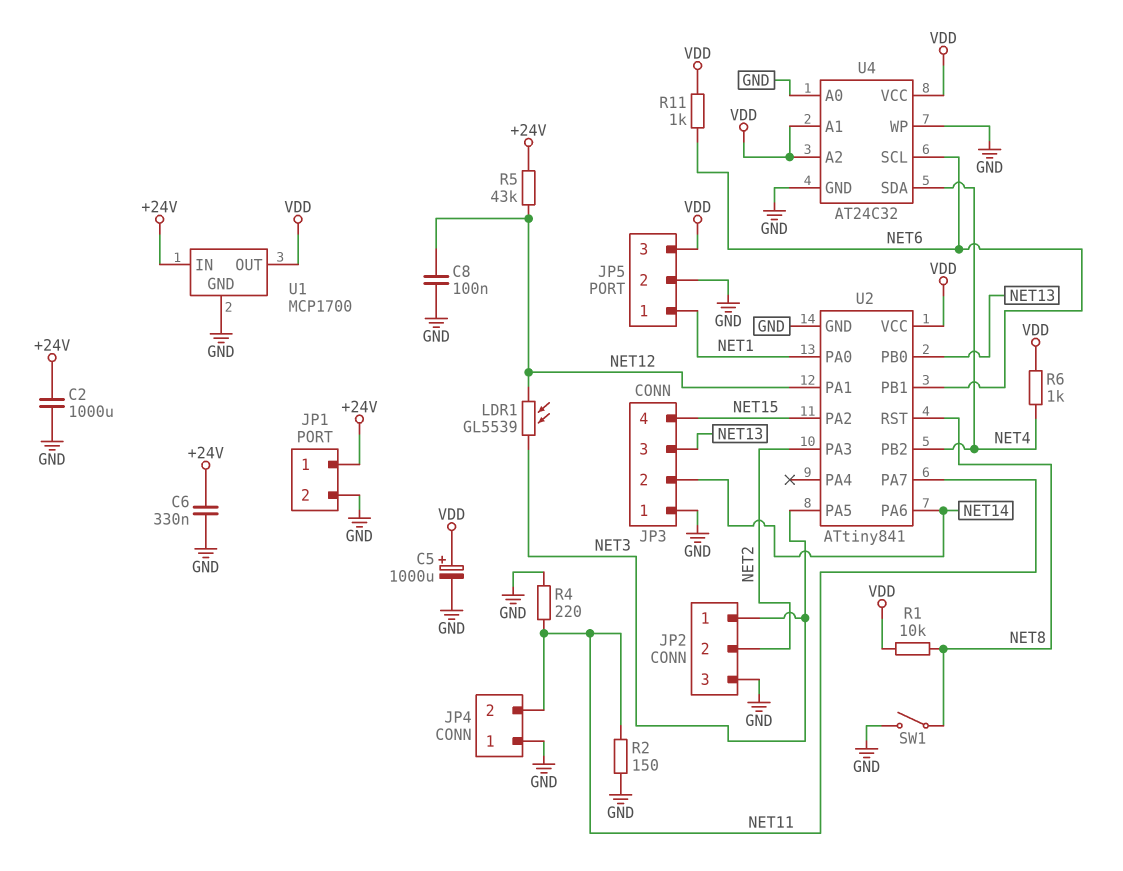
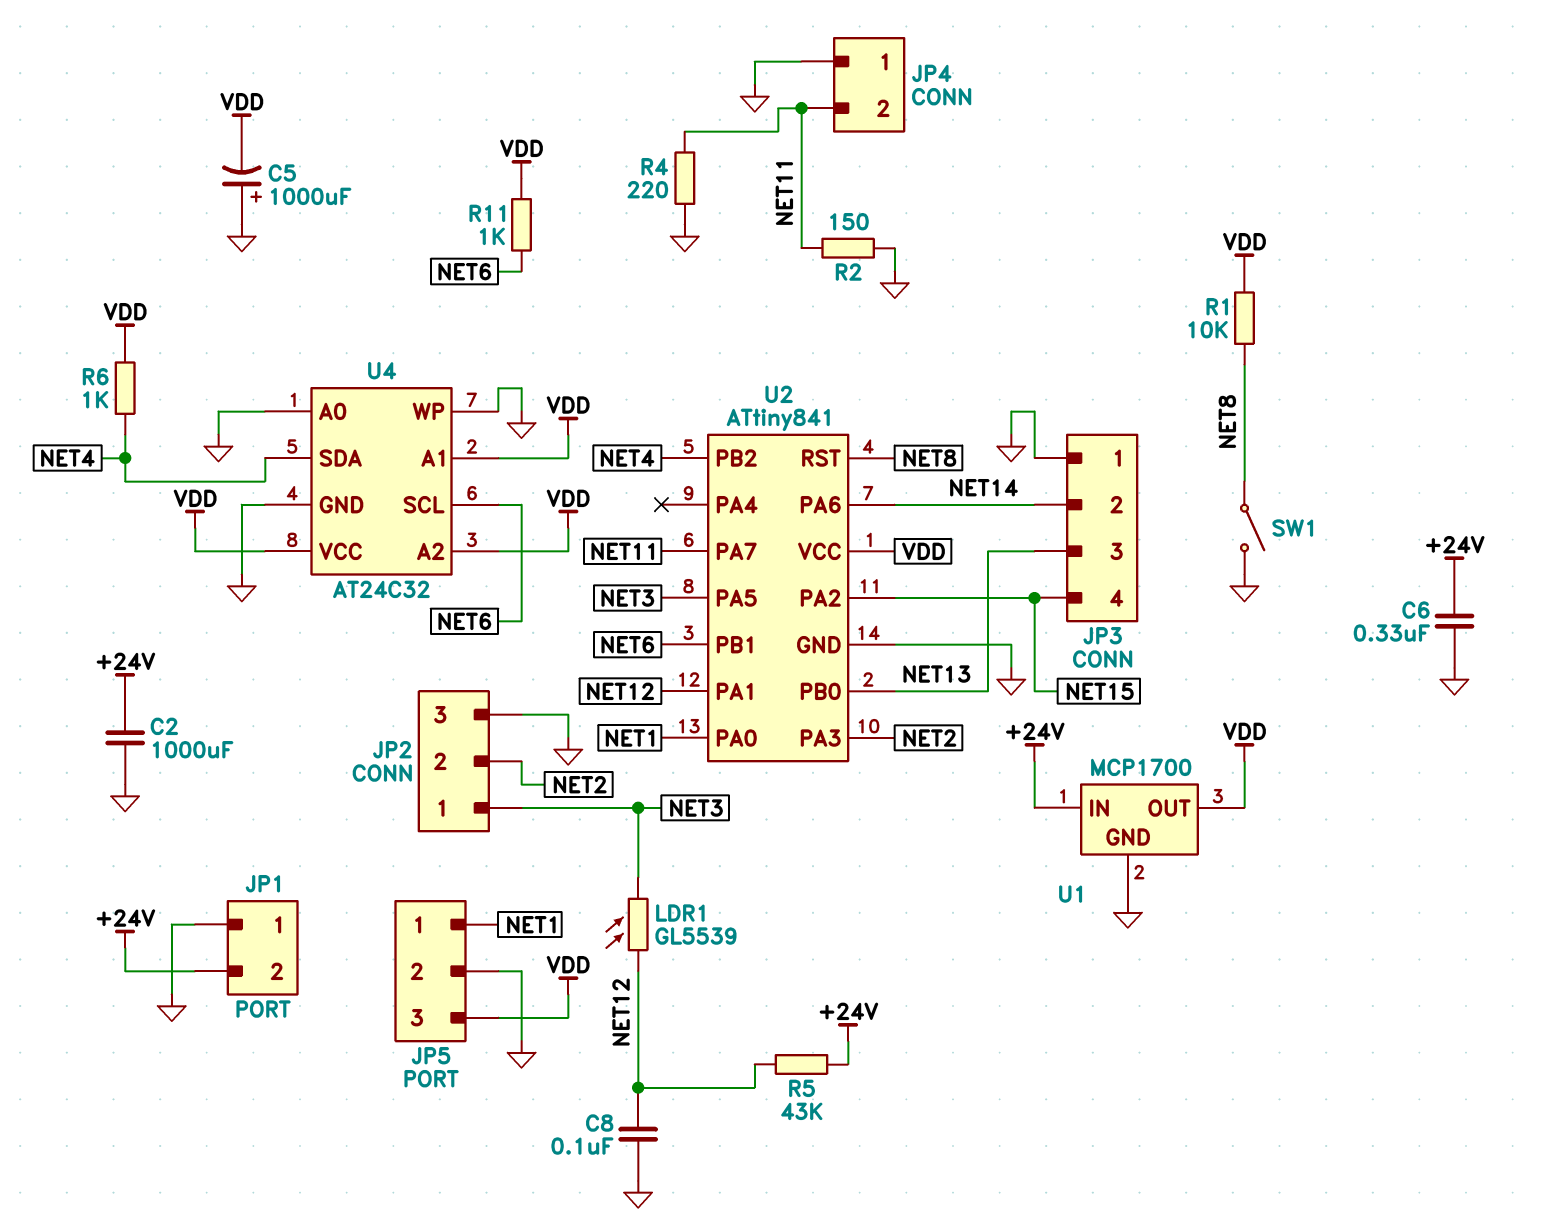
C5: 1000uF (plus VDD, minus GND) -> 1000uF (plus GND, minus VDD)
JP1 pin 1: +24V -> GND
JP1 pin 2: GND -> +24V

